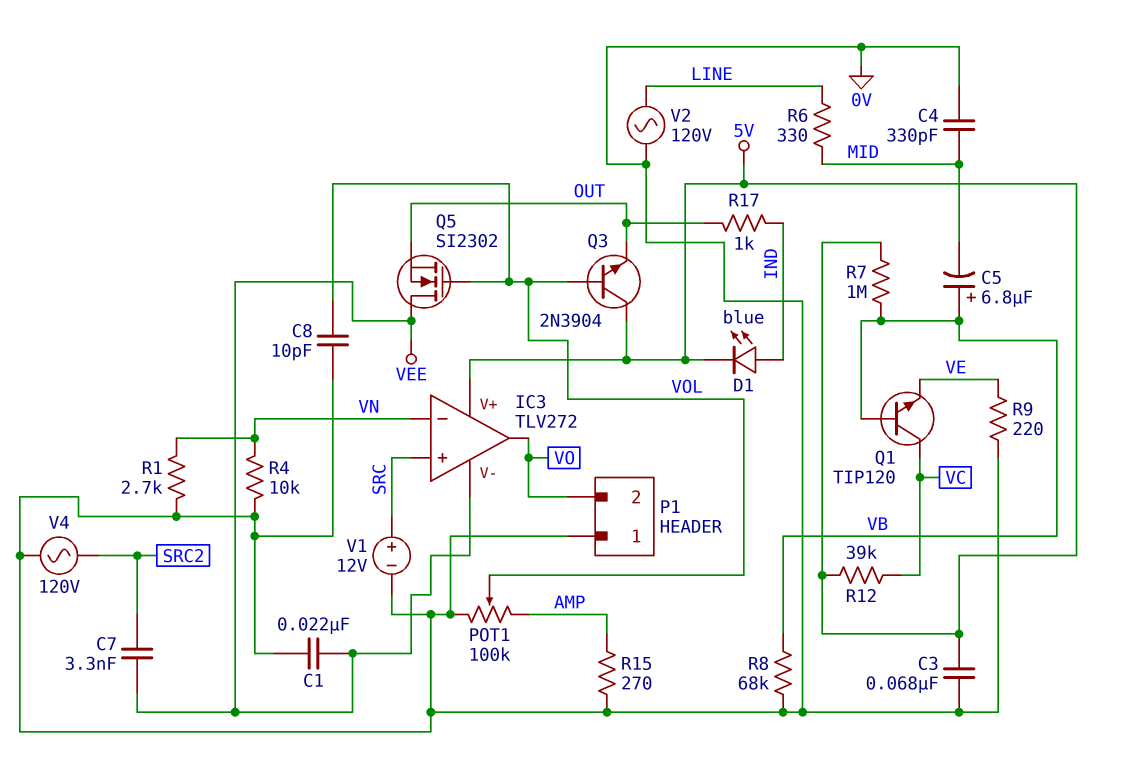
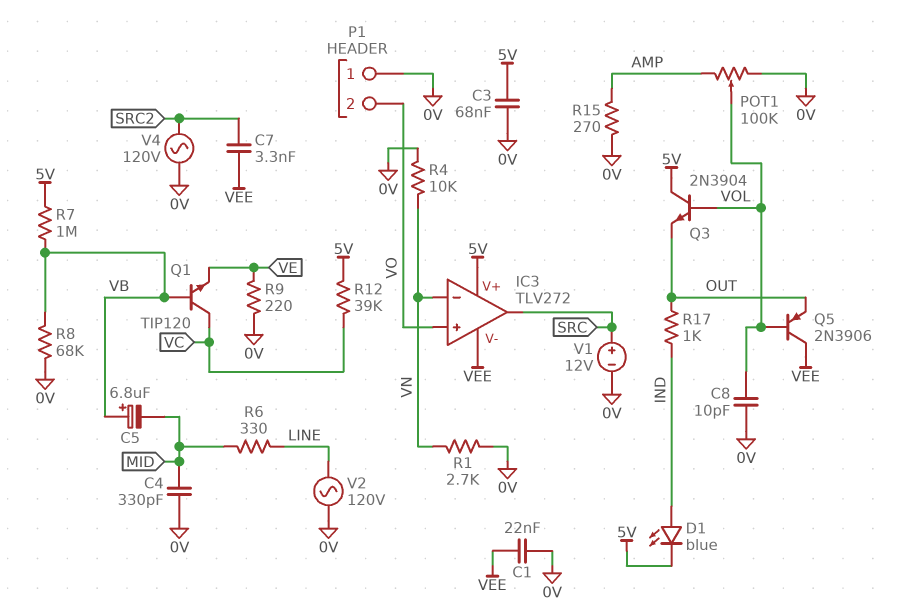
IC3 pin in+: SRC -> VO
IC3 pin out: VO -> SRC
Q5: NMOS SI2302 (G VOL, D VEE, S OUT) -> PNP 2N3906 (B VOL, C VEE, E OUT)

